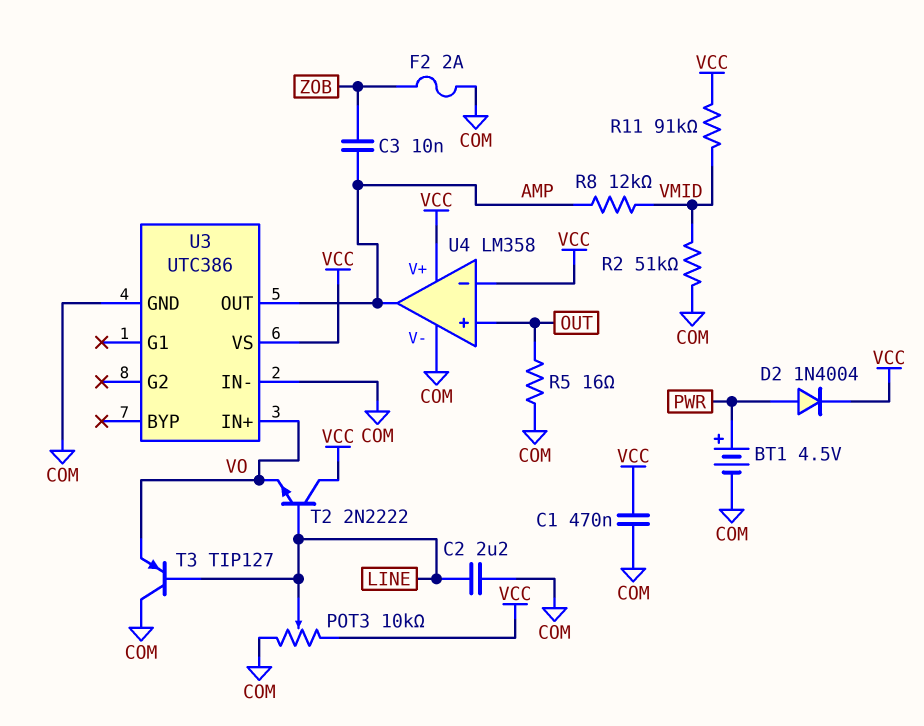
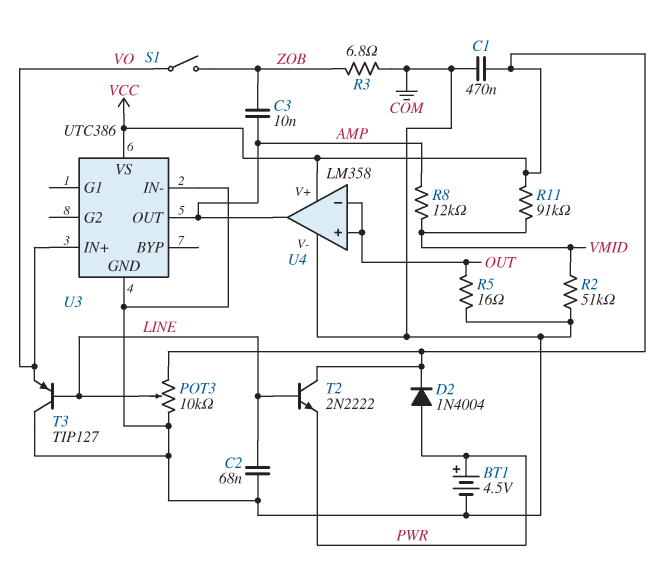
C2: 2.2uF (COM, LINE) -> 68nF (COM, LINE)
F2: 2A (COM, ZOB) -> none
R3: none -> 6.8 (COM, ZOB)
S1: none -> switch (VO, ZOB)
T2: NPN 2N2222 (B LINE, C VCC, E VO) -> NPN 2N2222 (B LINE, C VCC, E PWR)
U4 pin in-: VCC -> OUT

